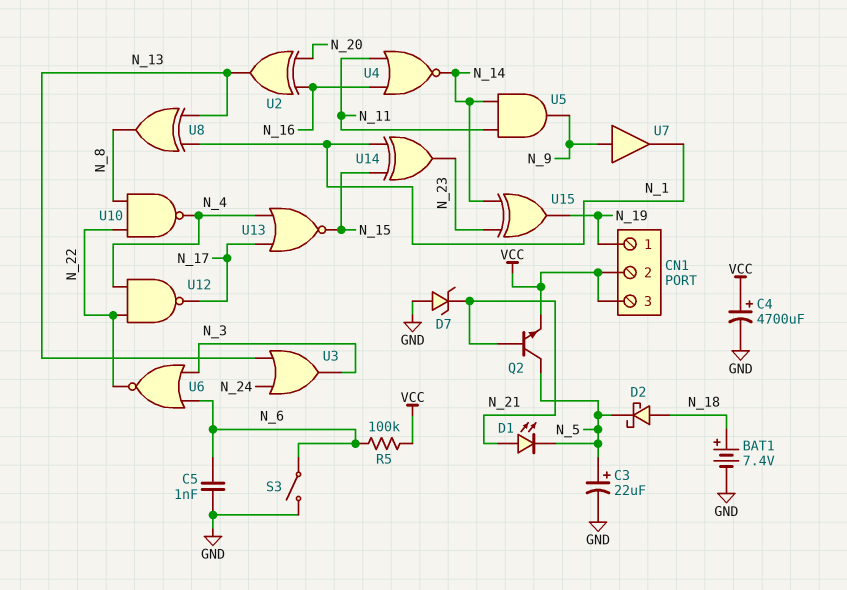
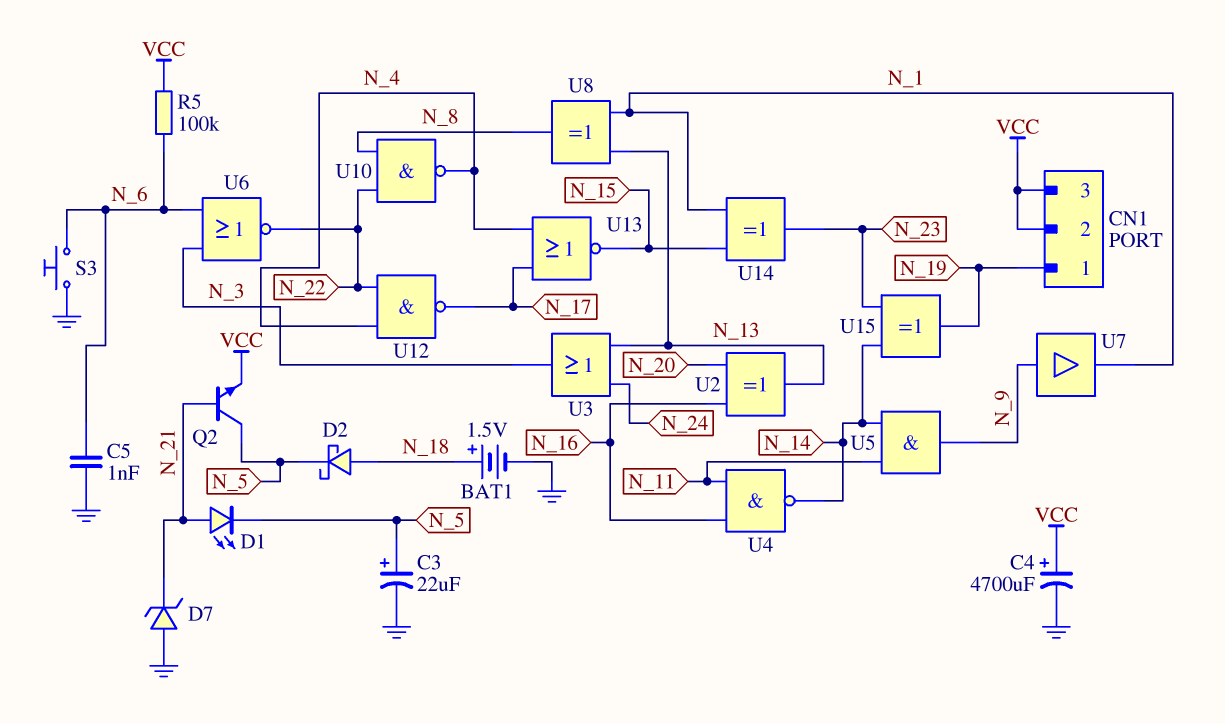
BAT1: 7.4V (plus N_18, minus GND) -> 1.5V (plus N_18, minus GND)
S3: switch (GND, N_6) -> button (GND, N_6)
U4: NOR (in N_11, in N_16, out N_14) -> NAND (in N_11, in N_16, out N_14)

